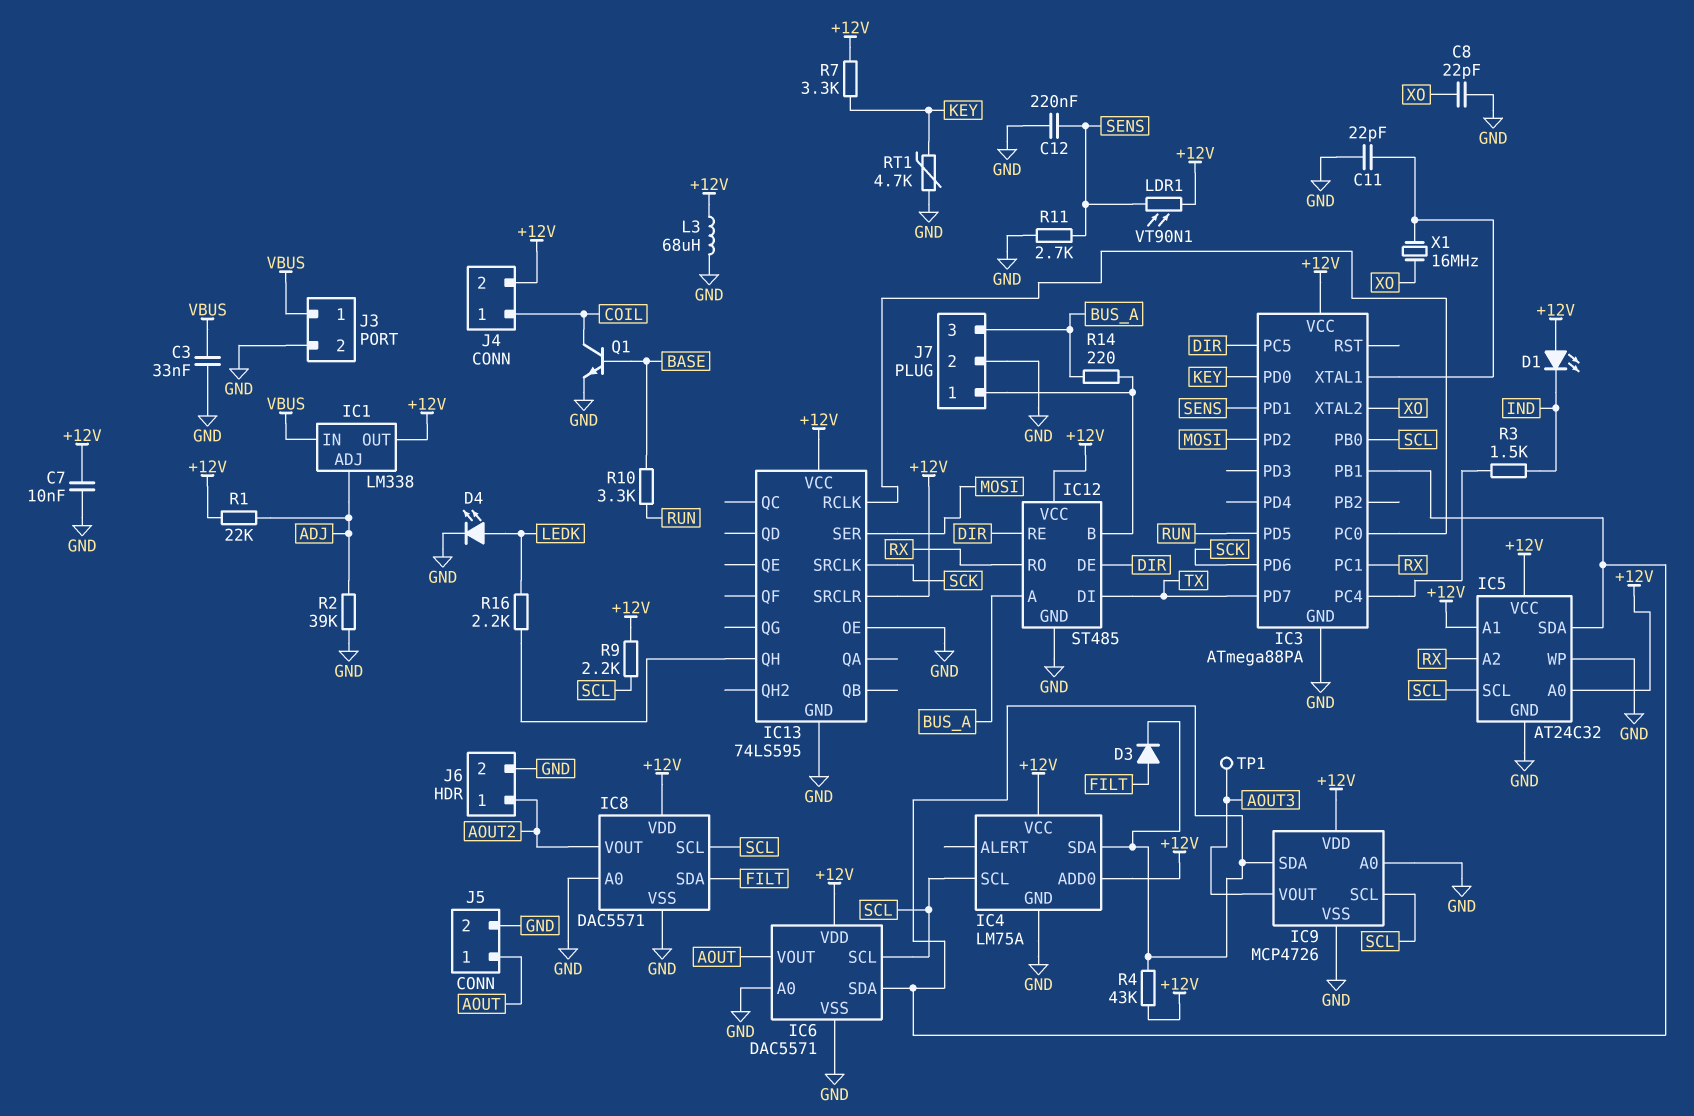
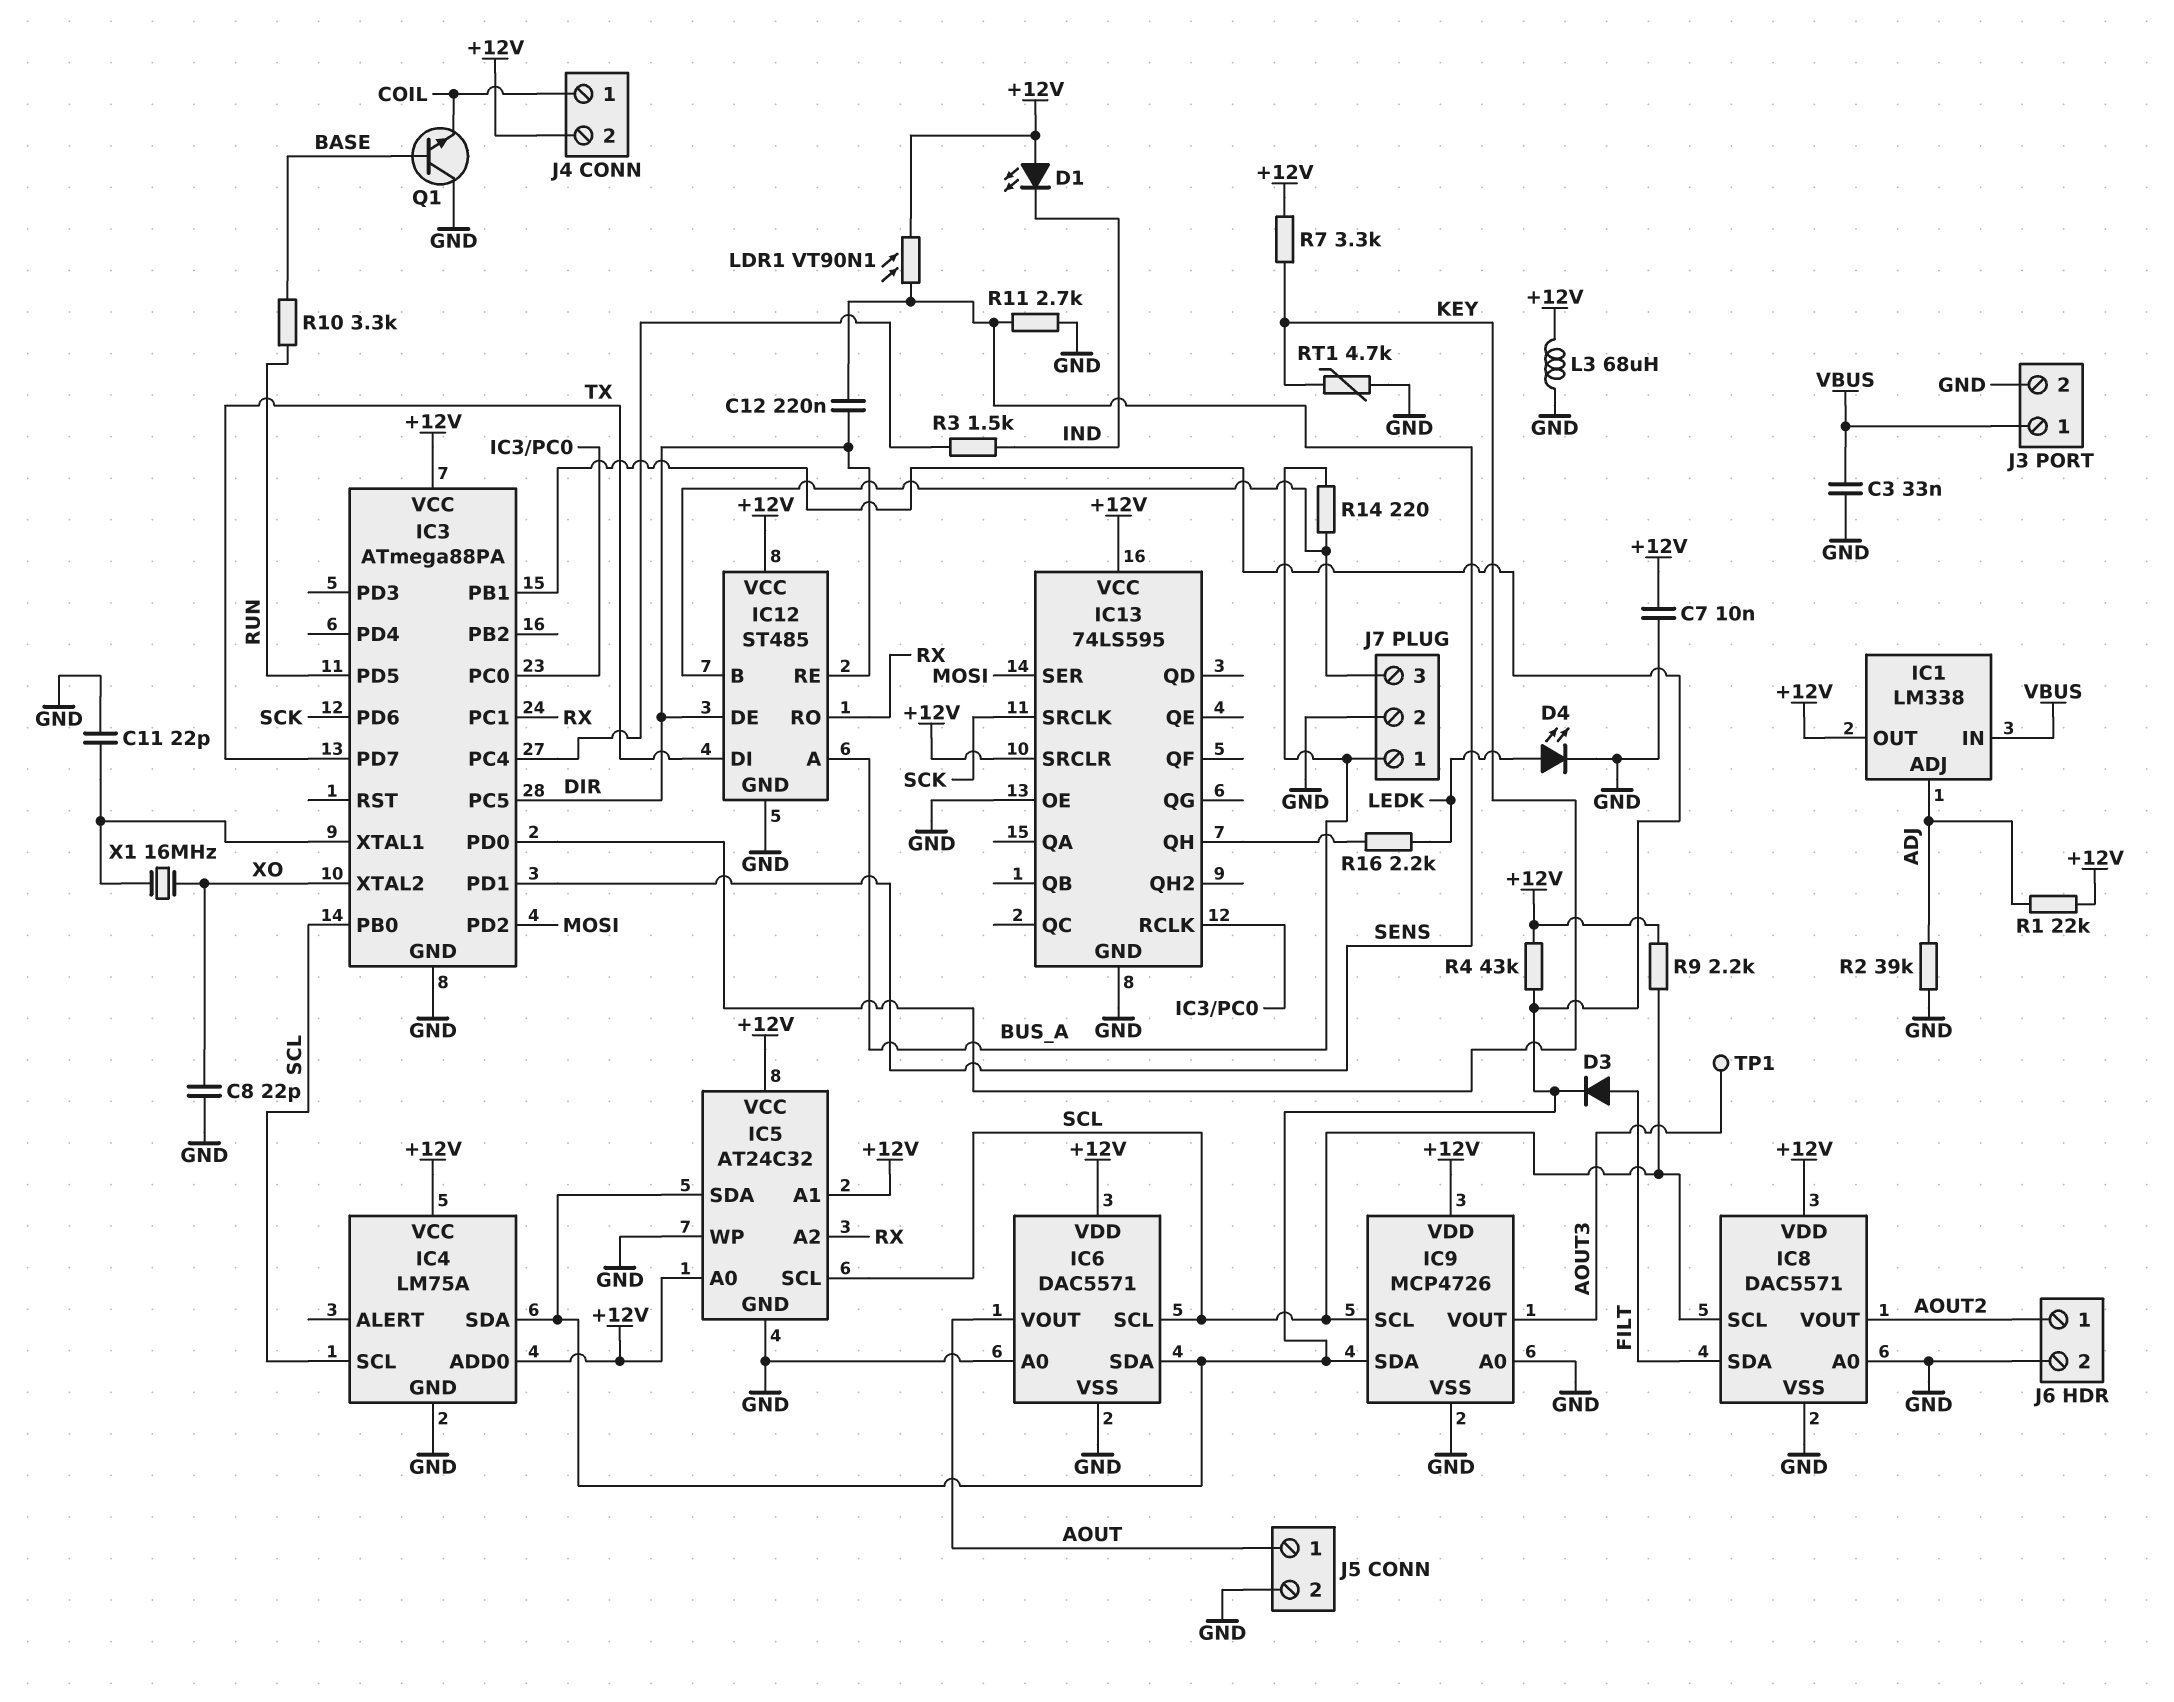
C12: 220nF (GND, SENS) -> 220nF (DIR, SENS)
J7 pin 1: IC12/B -> BUS_A
J7 pin 3: BUS_A -> IC12/B
Q1: NPN (B BASE, C COIL, E GND) -> NPN (B BASE, C GND, E COIL)

